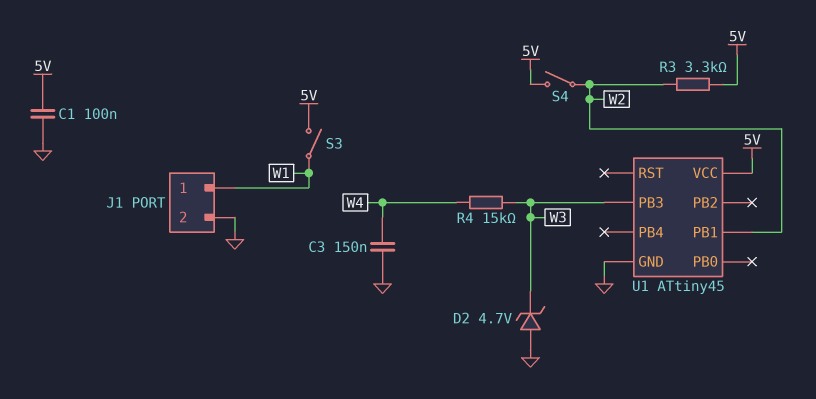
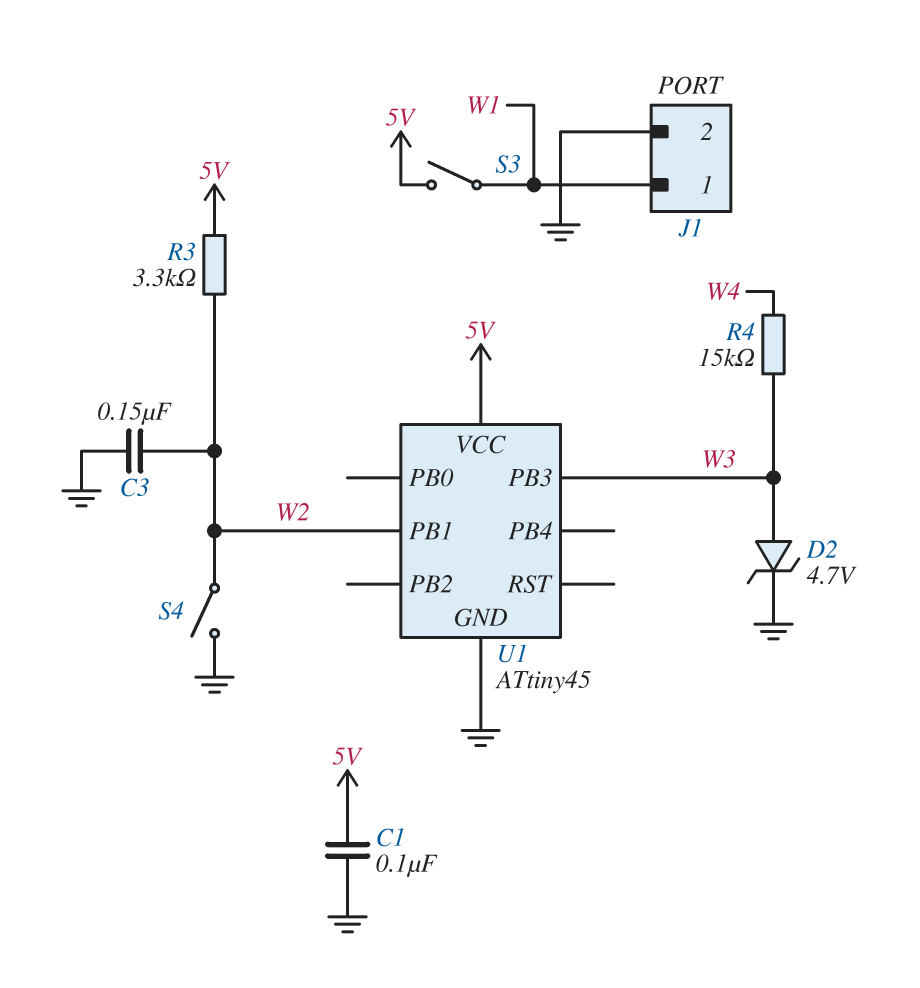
C3: 150nF (GND, W4) -> 150nF (GND, W2)
D2: zener 4.7V (A GND, K W3) -> zener 4.7V (A W3, K GND)
S4: switch (5V, W2) -> switch (GND, W2)

